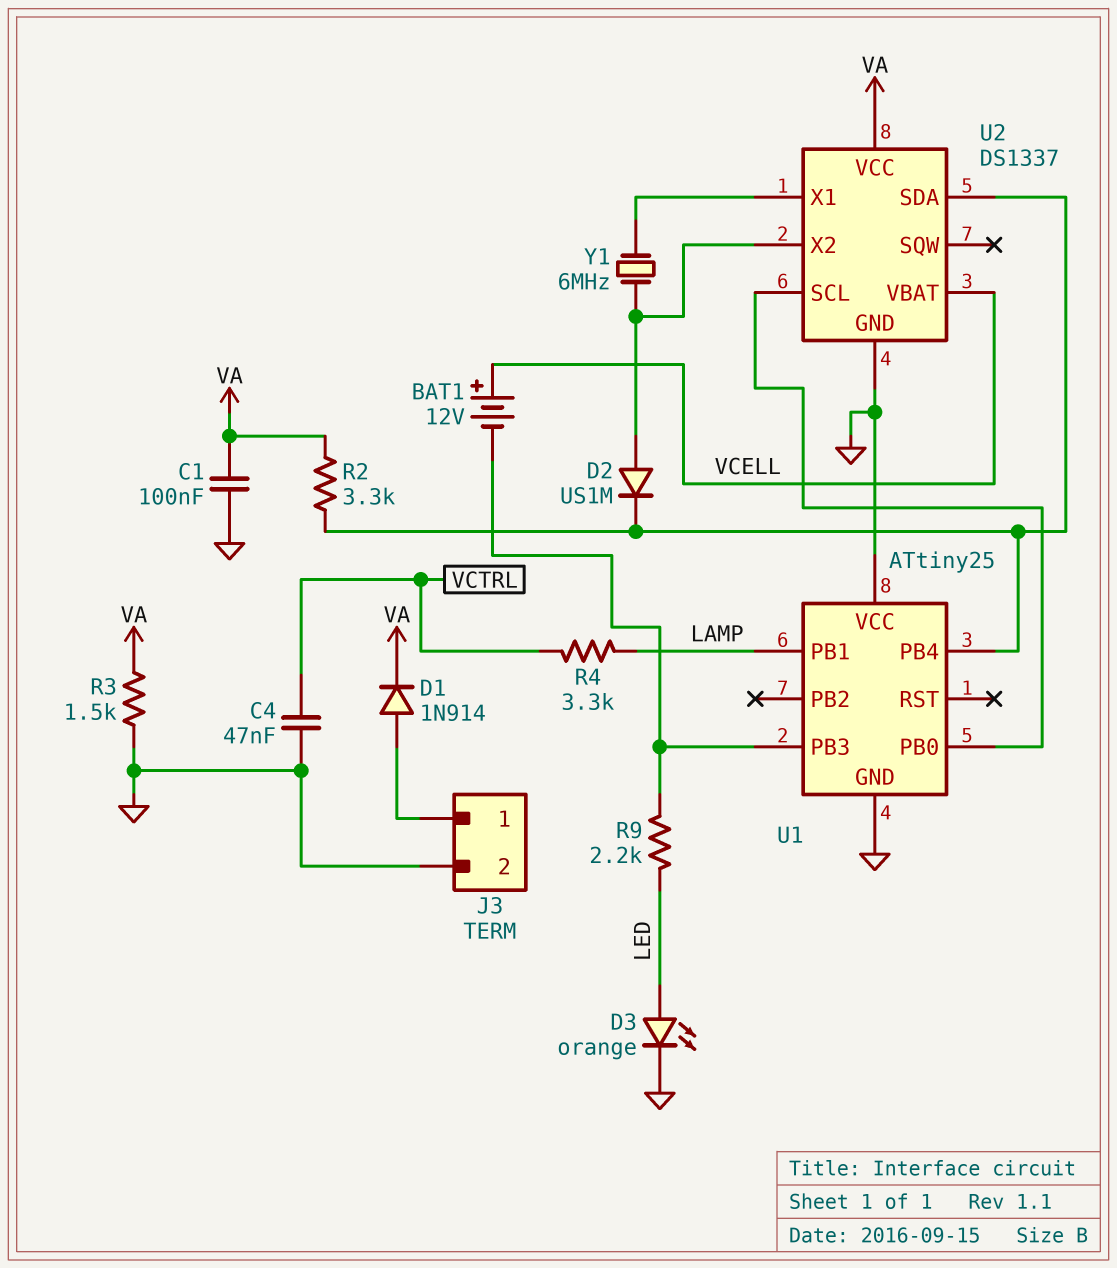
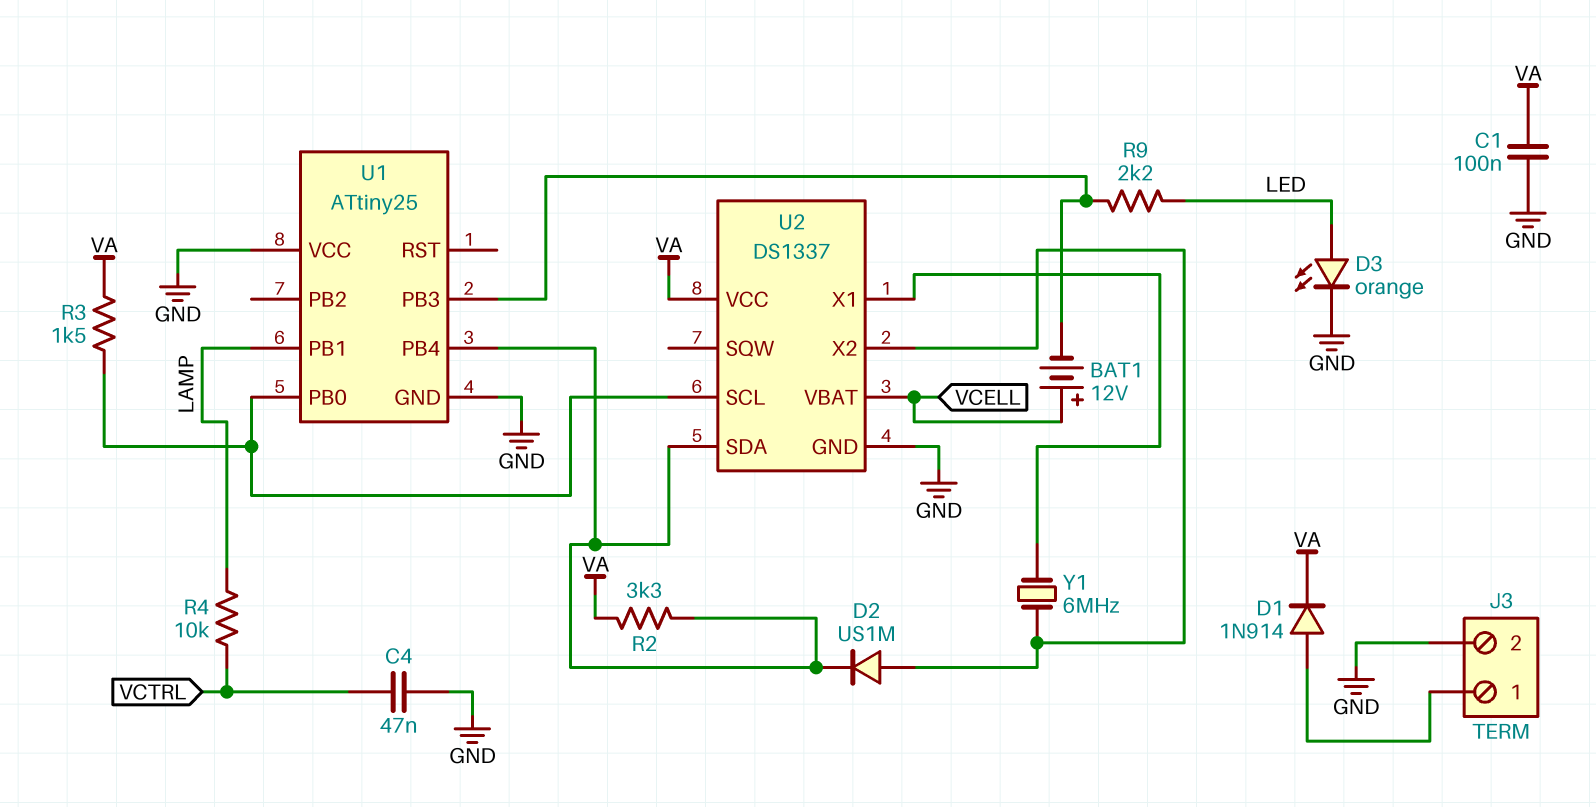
R3: 1.5k (GND, VA) -> 1.5k (U1/PB0, VA)
R4: 3.3k (LAMP, VCTRL) -> 10k (LAMP, VCTRL)

